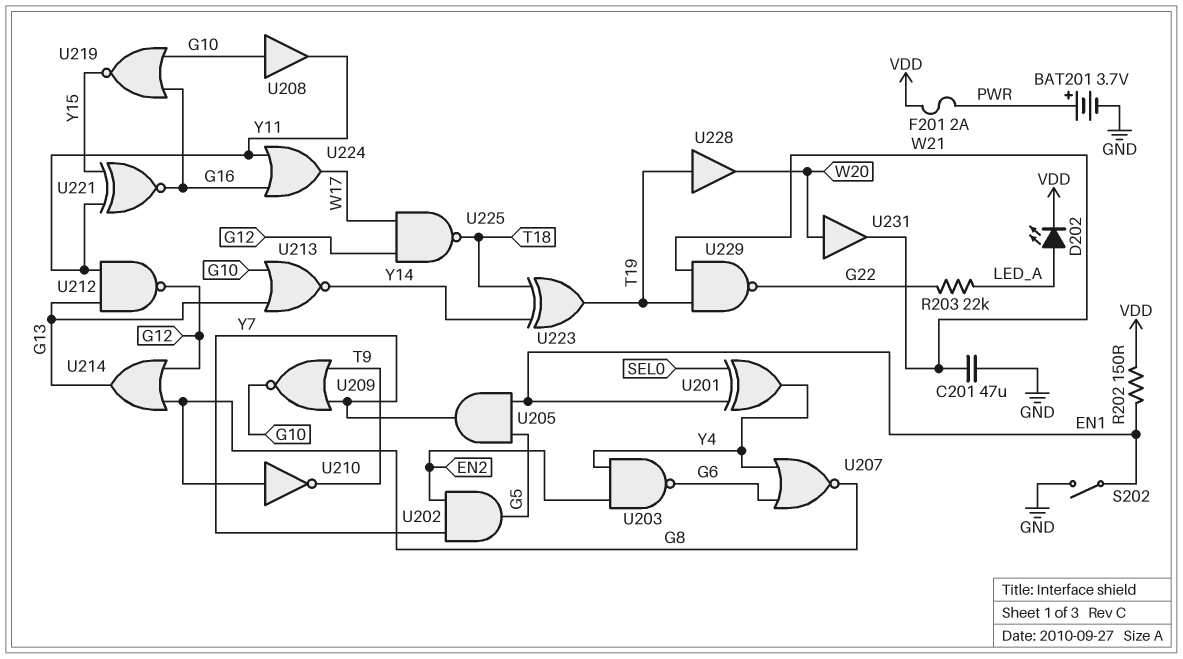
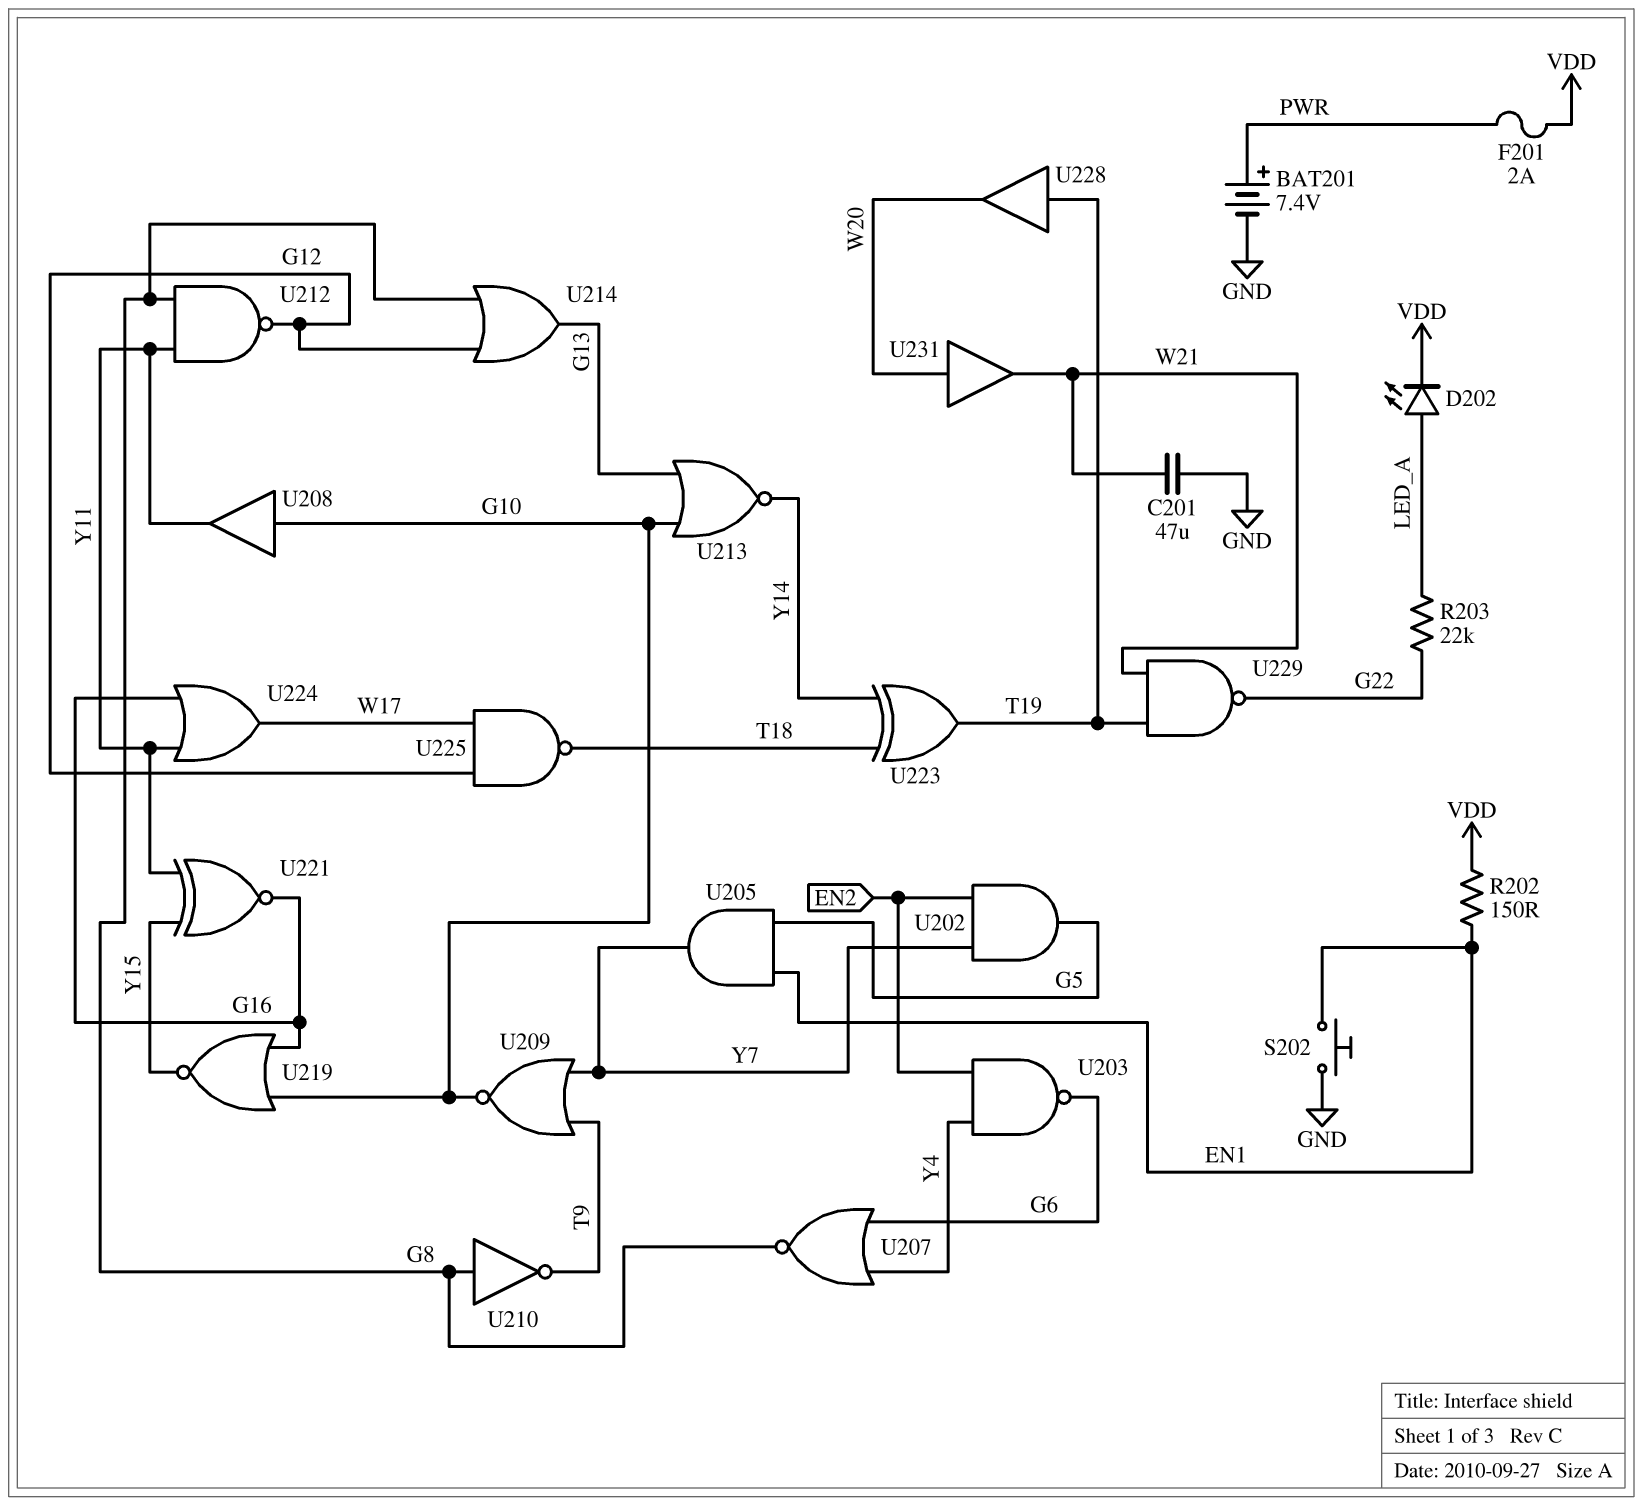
BAT201: 3.7V (plus PWR, minus GND) -> 7.4V (plus PWR, minus GND)
S202: switch (EN1, GND) -> button (EN1, GND)
U201: XOR (in EN1, in SEL0, out Y4) -> none
U212: NAND (in G13, in Y11, out G12) -> NAND (in G8, in Y11, out G12)

